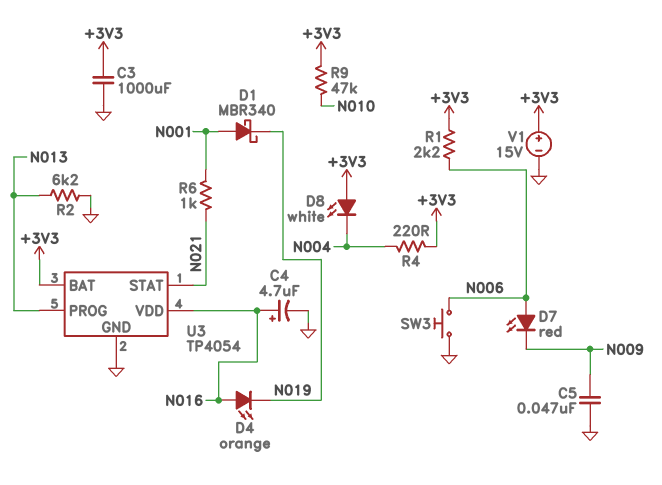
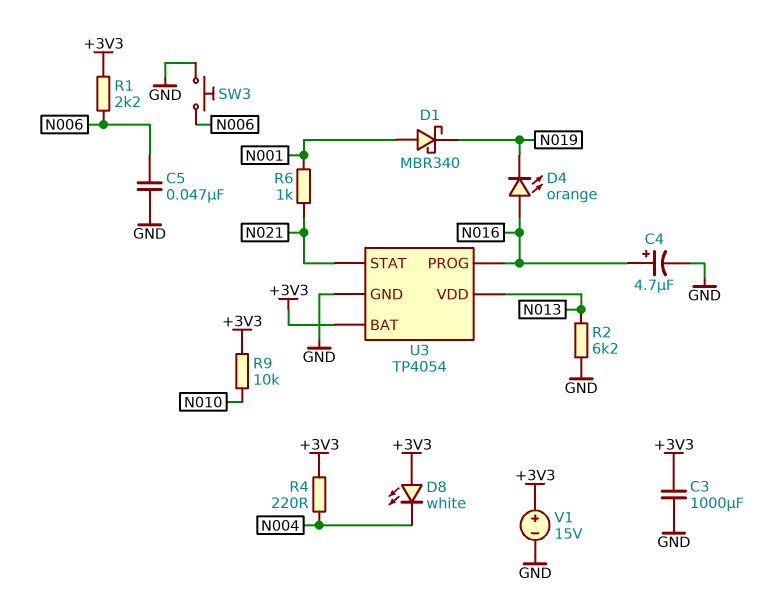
C5: 47nF (GND, N009) -> 47nF (GND, N006)
D7: LED red (A N006, K N009) -> none
R9: 47k (+3V3, N010) -> 10k (+3V3, N010)
U3 pin PROG: N013 -> N016
U3 pin VDD: N016 -> N013

